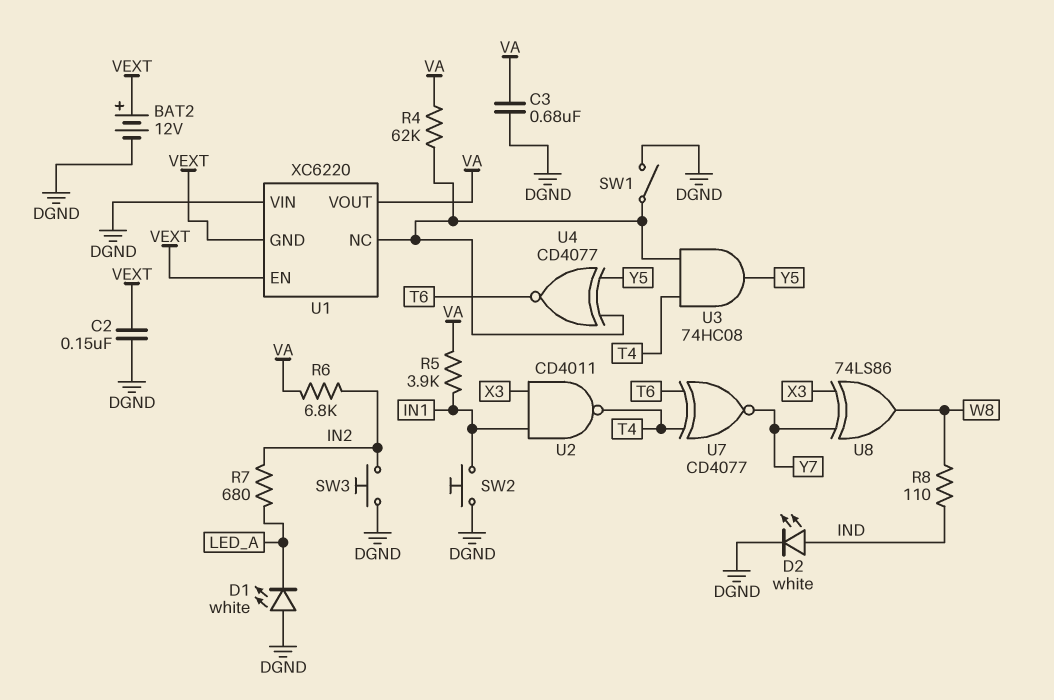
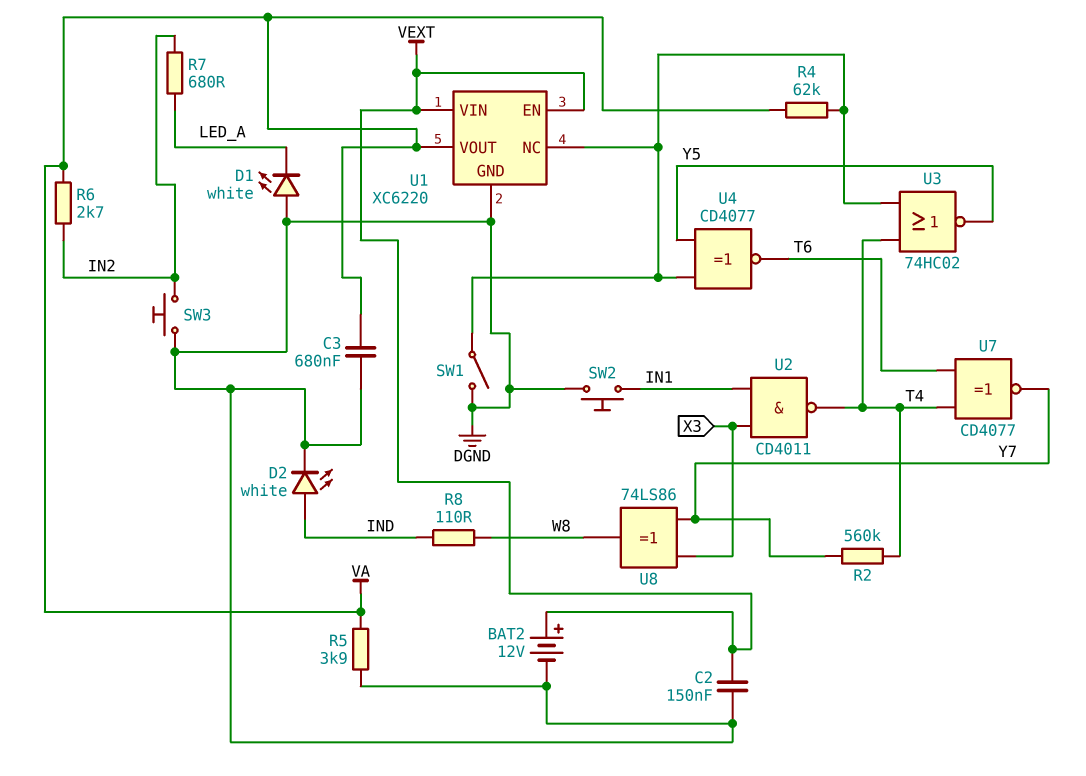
R2: none -> 560k (T4, Y7)
R5: 3.9k (IN1, VA) -> 3.9k (DGND, VA)
R6: 6.8k (IN2, VA) -> 2.7k (IN2, VA)
U1 pin GND: VEXT -> DGND
U1 pin VIN: DGND -> VEXT
U3: AND 74HC08 (in T4, in U1/NC, out Y5) -> NOR 74HC02 (in T4, in U1/NC, out Y5)

